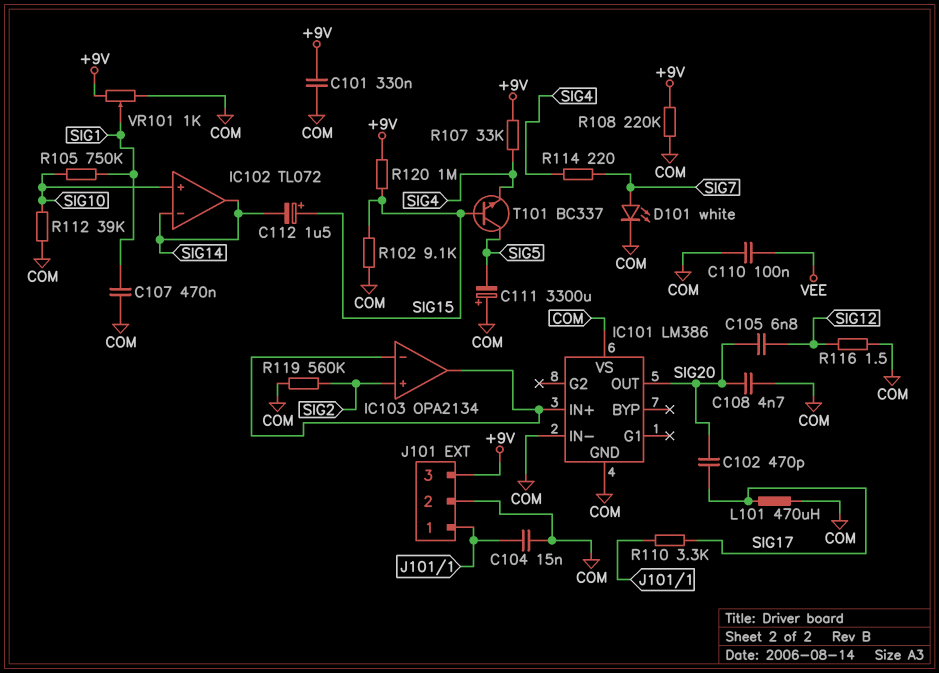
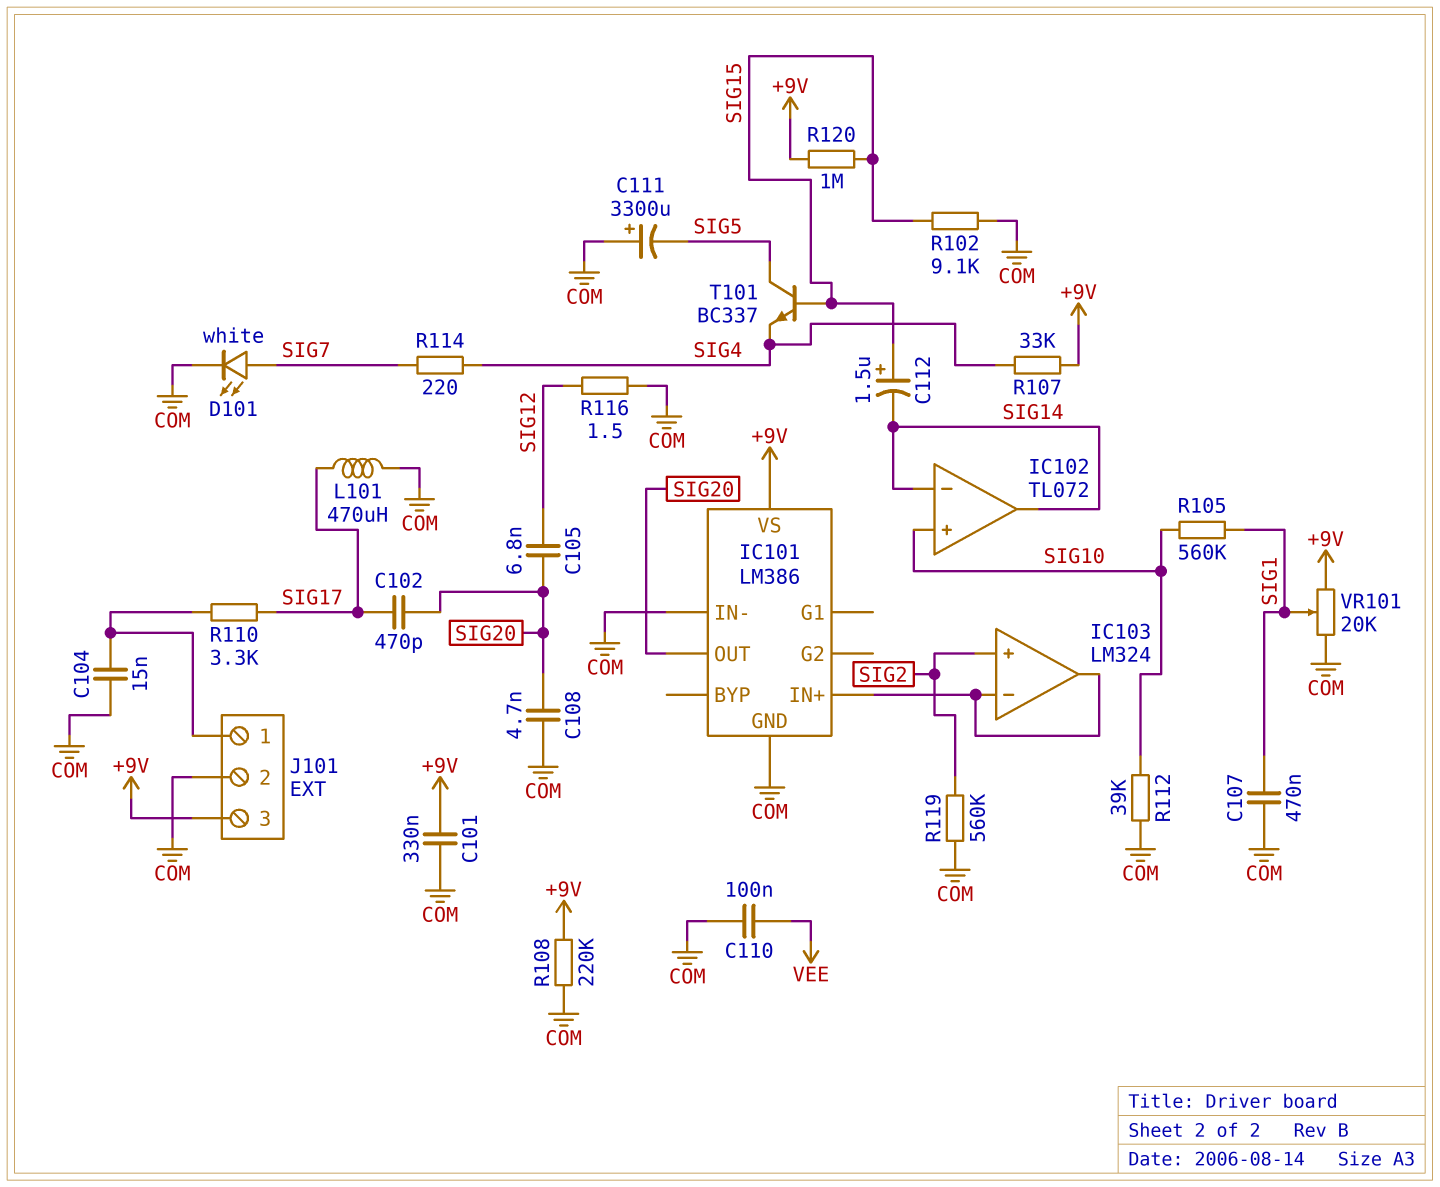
IC101 pin VS: COM -> +9V
IC103: OPA2134 -> LM324
R105: 750k (SIG1, SIG10) -> 560k (SIG1, SIG10)
VR101: 1k (+9V, COM, wiper SIG1) -> 20k (+9V, COM, wiper SIG1)

